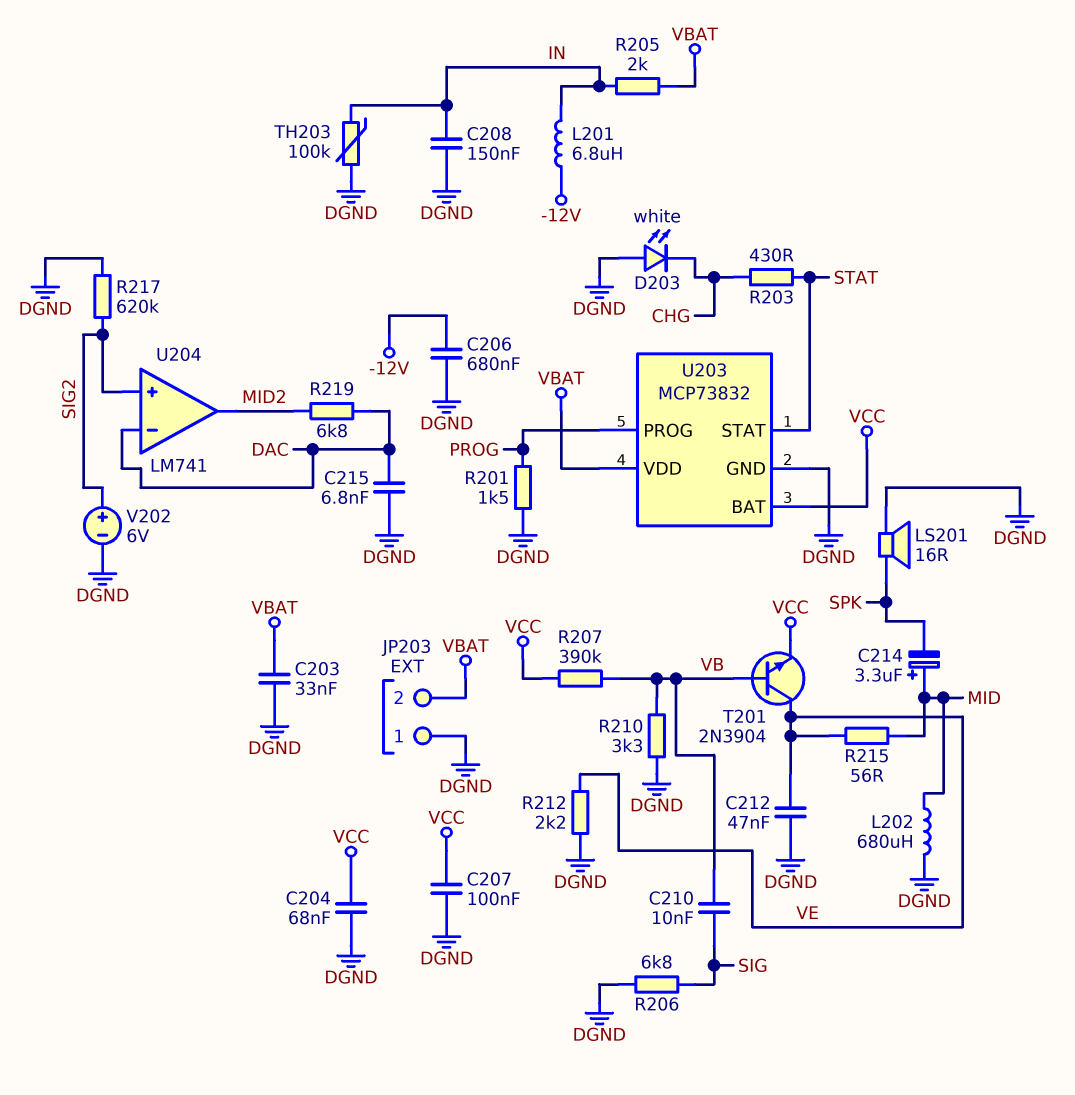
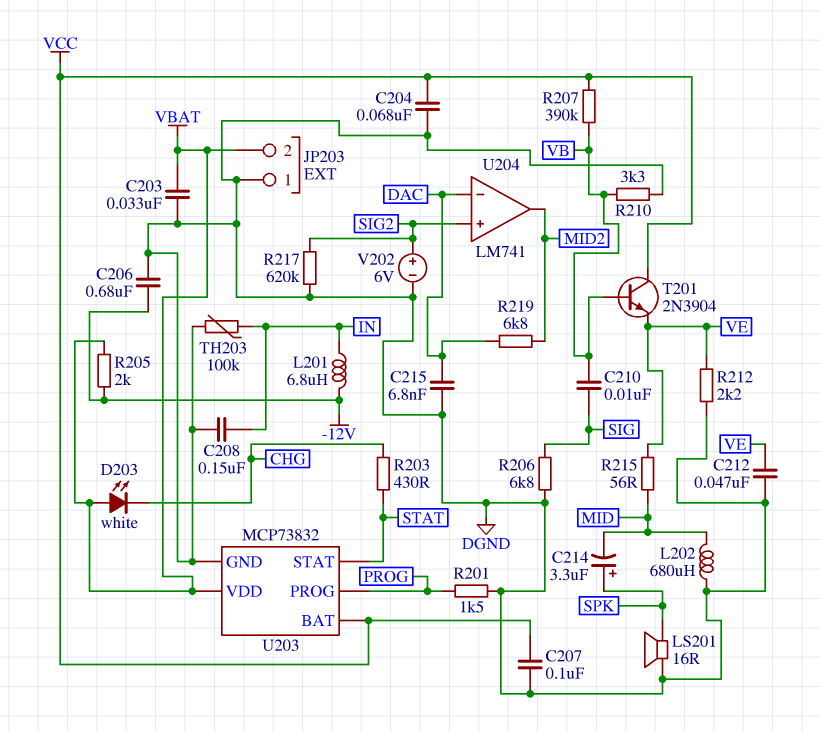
C214: 3.3uF (plus MID, minus SPK) -> 3.3uF (plus SPK, minus MID)
D203: LED white (A DGND, K CHG) -> LED white (A VBAT, K CHG)
R205: 2k (IN, VBAT) -> 2k (-12V, VBAT)
T201: NPN 2N3904 (B VB, C VE, E VCC) -> NPN 2N3904 (B VB, C VCC, E VE)

